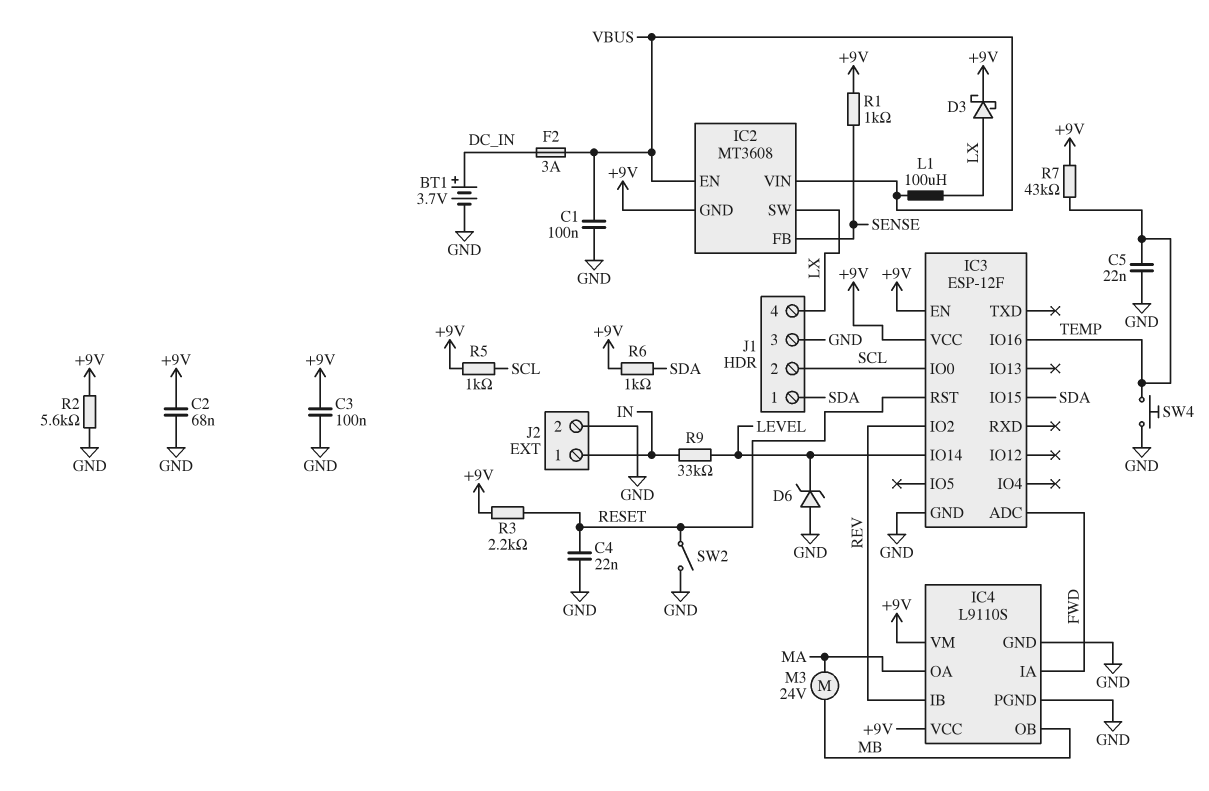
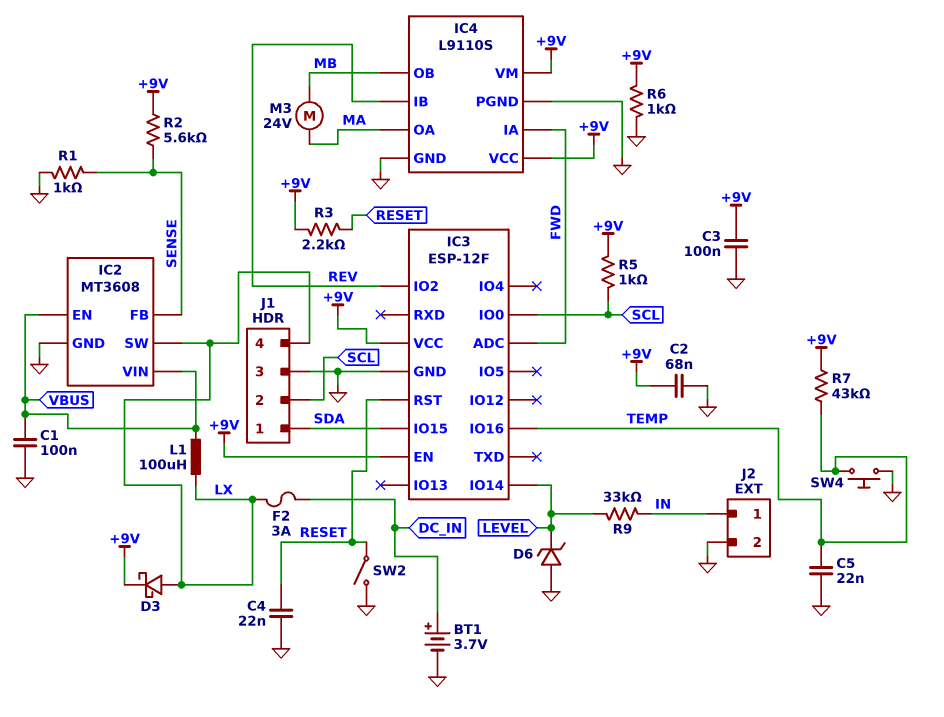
F2: 3A (DC_IN, VBUS) -> 3A (DC_IN, LX)
IC2 pin GND: +9V -> GND
R1: 1k (+9V, SENSE) -> 1k (GND, SENSE)
R2: 5.6k (+9V, GND) -> 5.6k (+9V, SENSE)
R6: 1k (+9V, SDA) -> 1k (+9V, GND)

